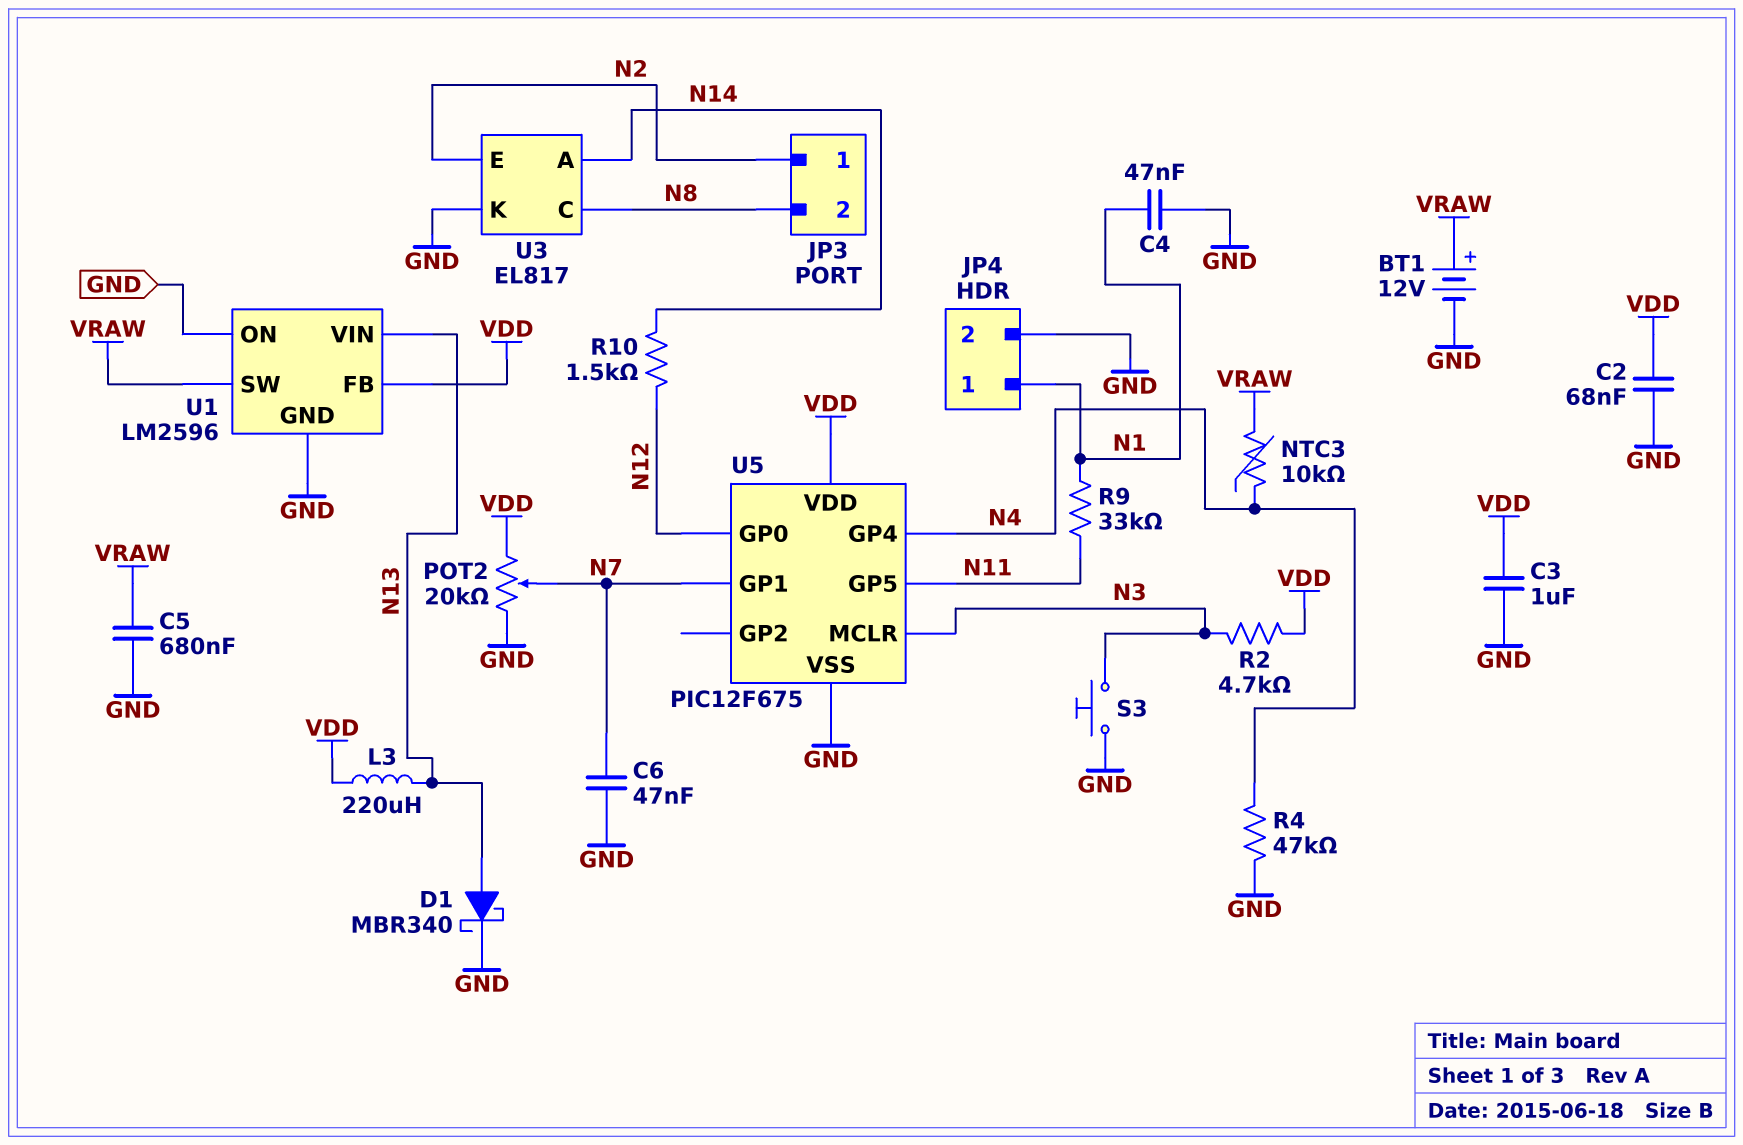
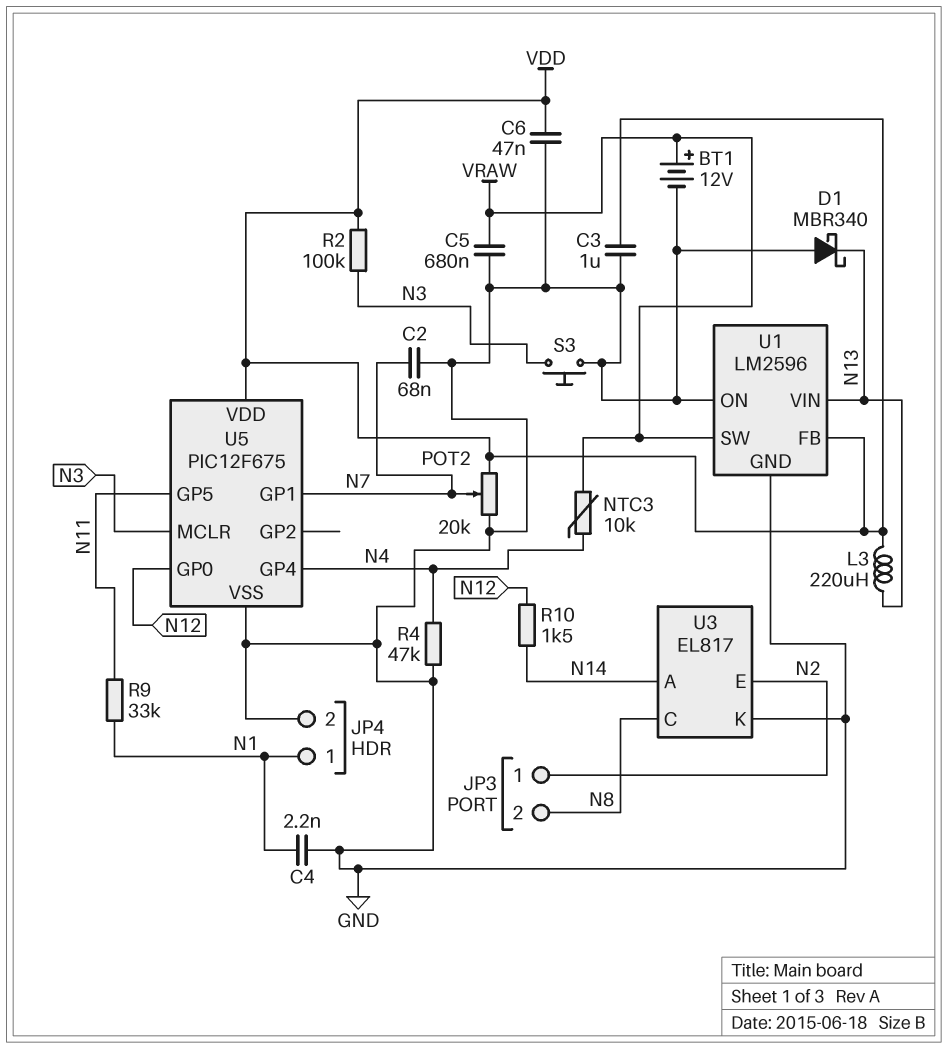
C2: 68nF (GND, VDD) -> 68nF (GND, N7)
C4: 47nF (GND, N1) -> 2.2nF (GND, N1)
C6: 47nF (GND, N7) -> 47nF (GND, VDD)
D1: schottky MBR340 (A N13, K GND) -> schottky MBR340 (A GND, K N13)
R2: 4.7k (N3, VDD) -> 100k (N3, VDD)

